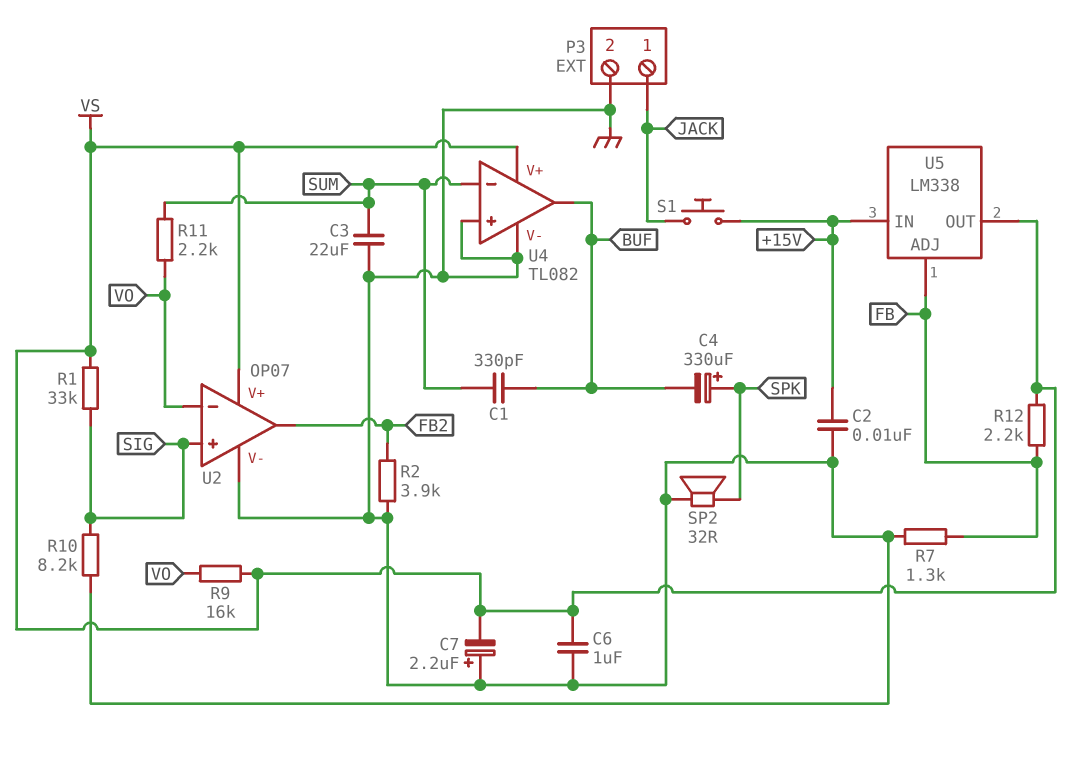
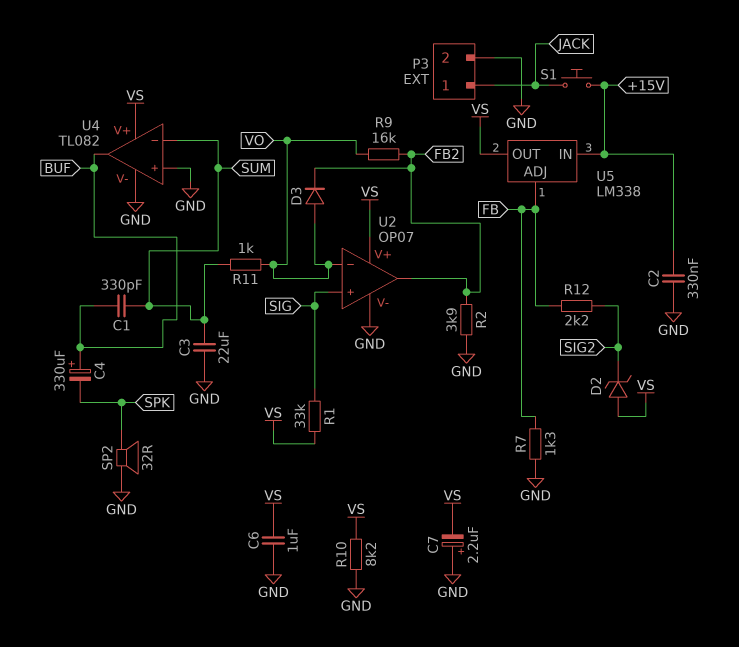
C2: 10nF (+15V, GND) -> 330nF (+15V, GND)
C4: 330uF (plus SPK, minus BUF) -> 330uF (plus BUF, minus SPK)
D2: none -> zener (A VS, K SIG2)
D3: none -> diode (A VO, K FB2)
R9: 16k (VO, VS) -> 16k (FB2, VO)
R10: 8.2k (GND, SIG) -> 8.2k (GND, VS)
R11: 2.2k (SUM, VO) -> 1k (SUM, VO)
R12: 2.2k (FB, VS) -> 2.2k (FB, SIG2)

